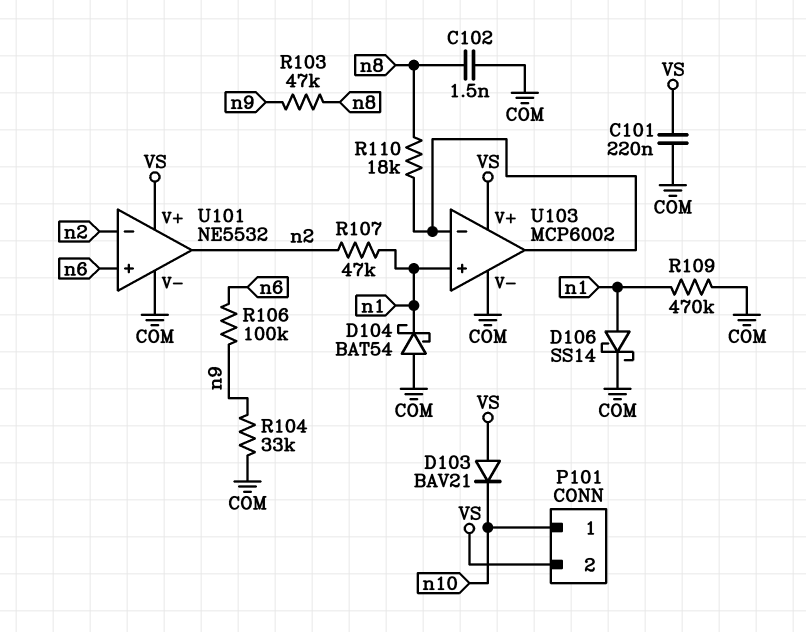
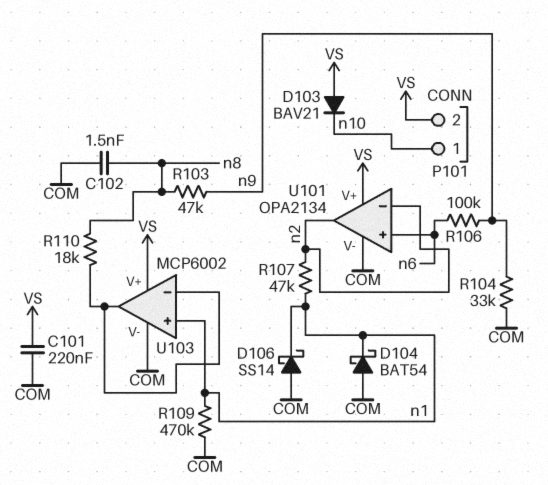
D106: schottky SS14 (A n1, K COM) -> schottky SS14 (A COM, K n1)
U101: NE5532 -> OPA2134

